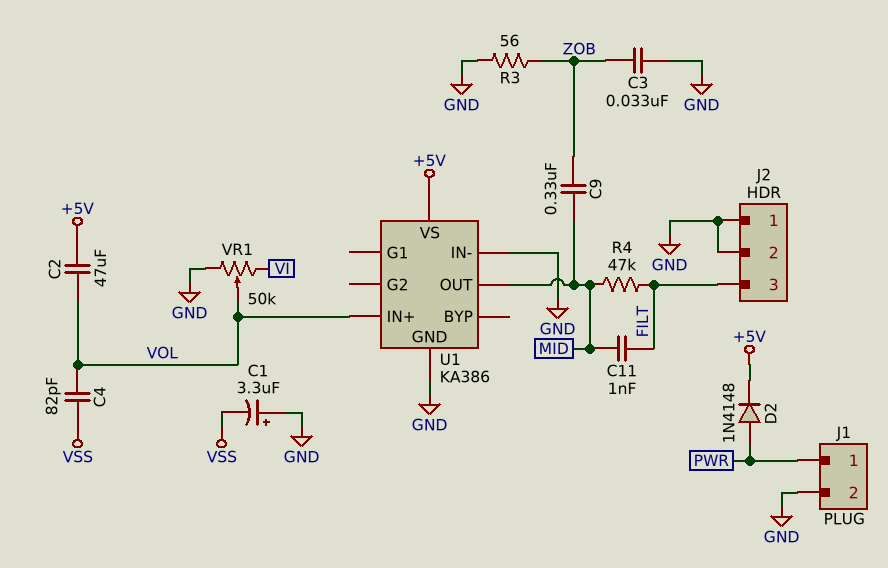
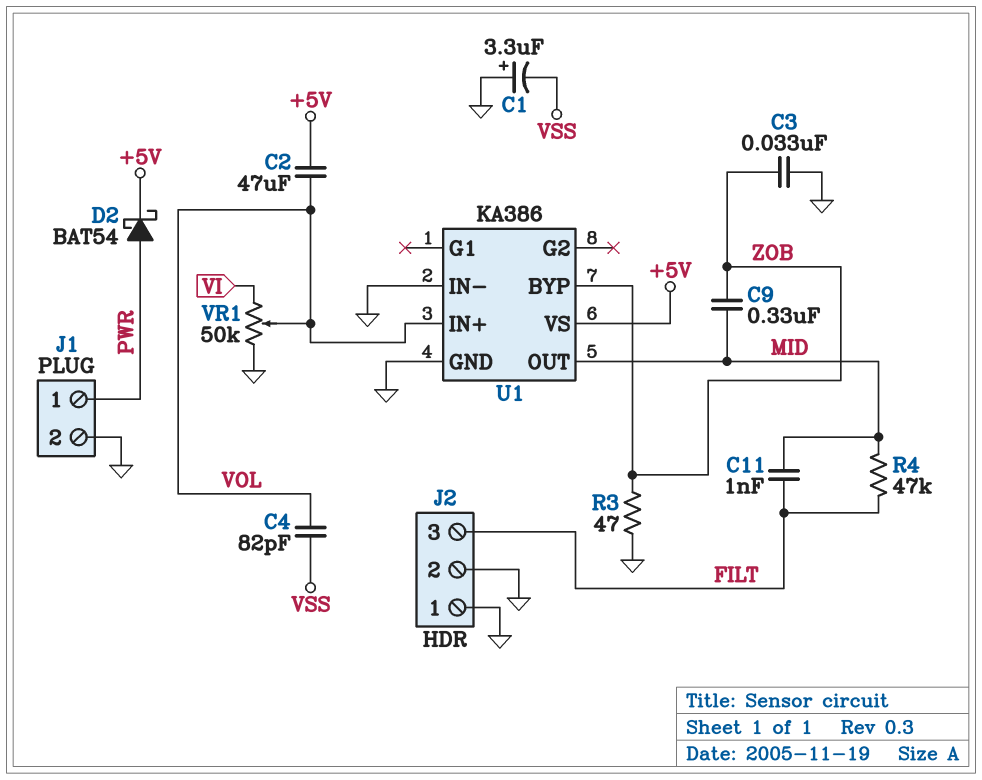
D2: diode 1N4148 (A PWR, K +5V) -> schottky BAT54 (A PWR, K +5V)
R3: 56 (GND, ZOB) -> 47 (GND, ZOB)
U1 pin BYP: none -> ZOB

